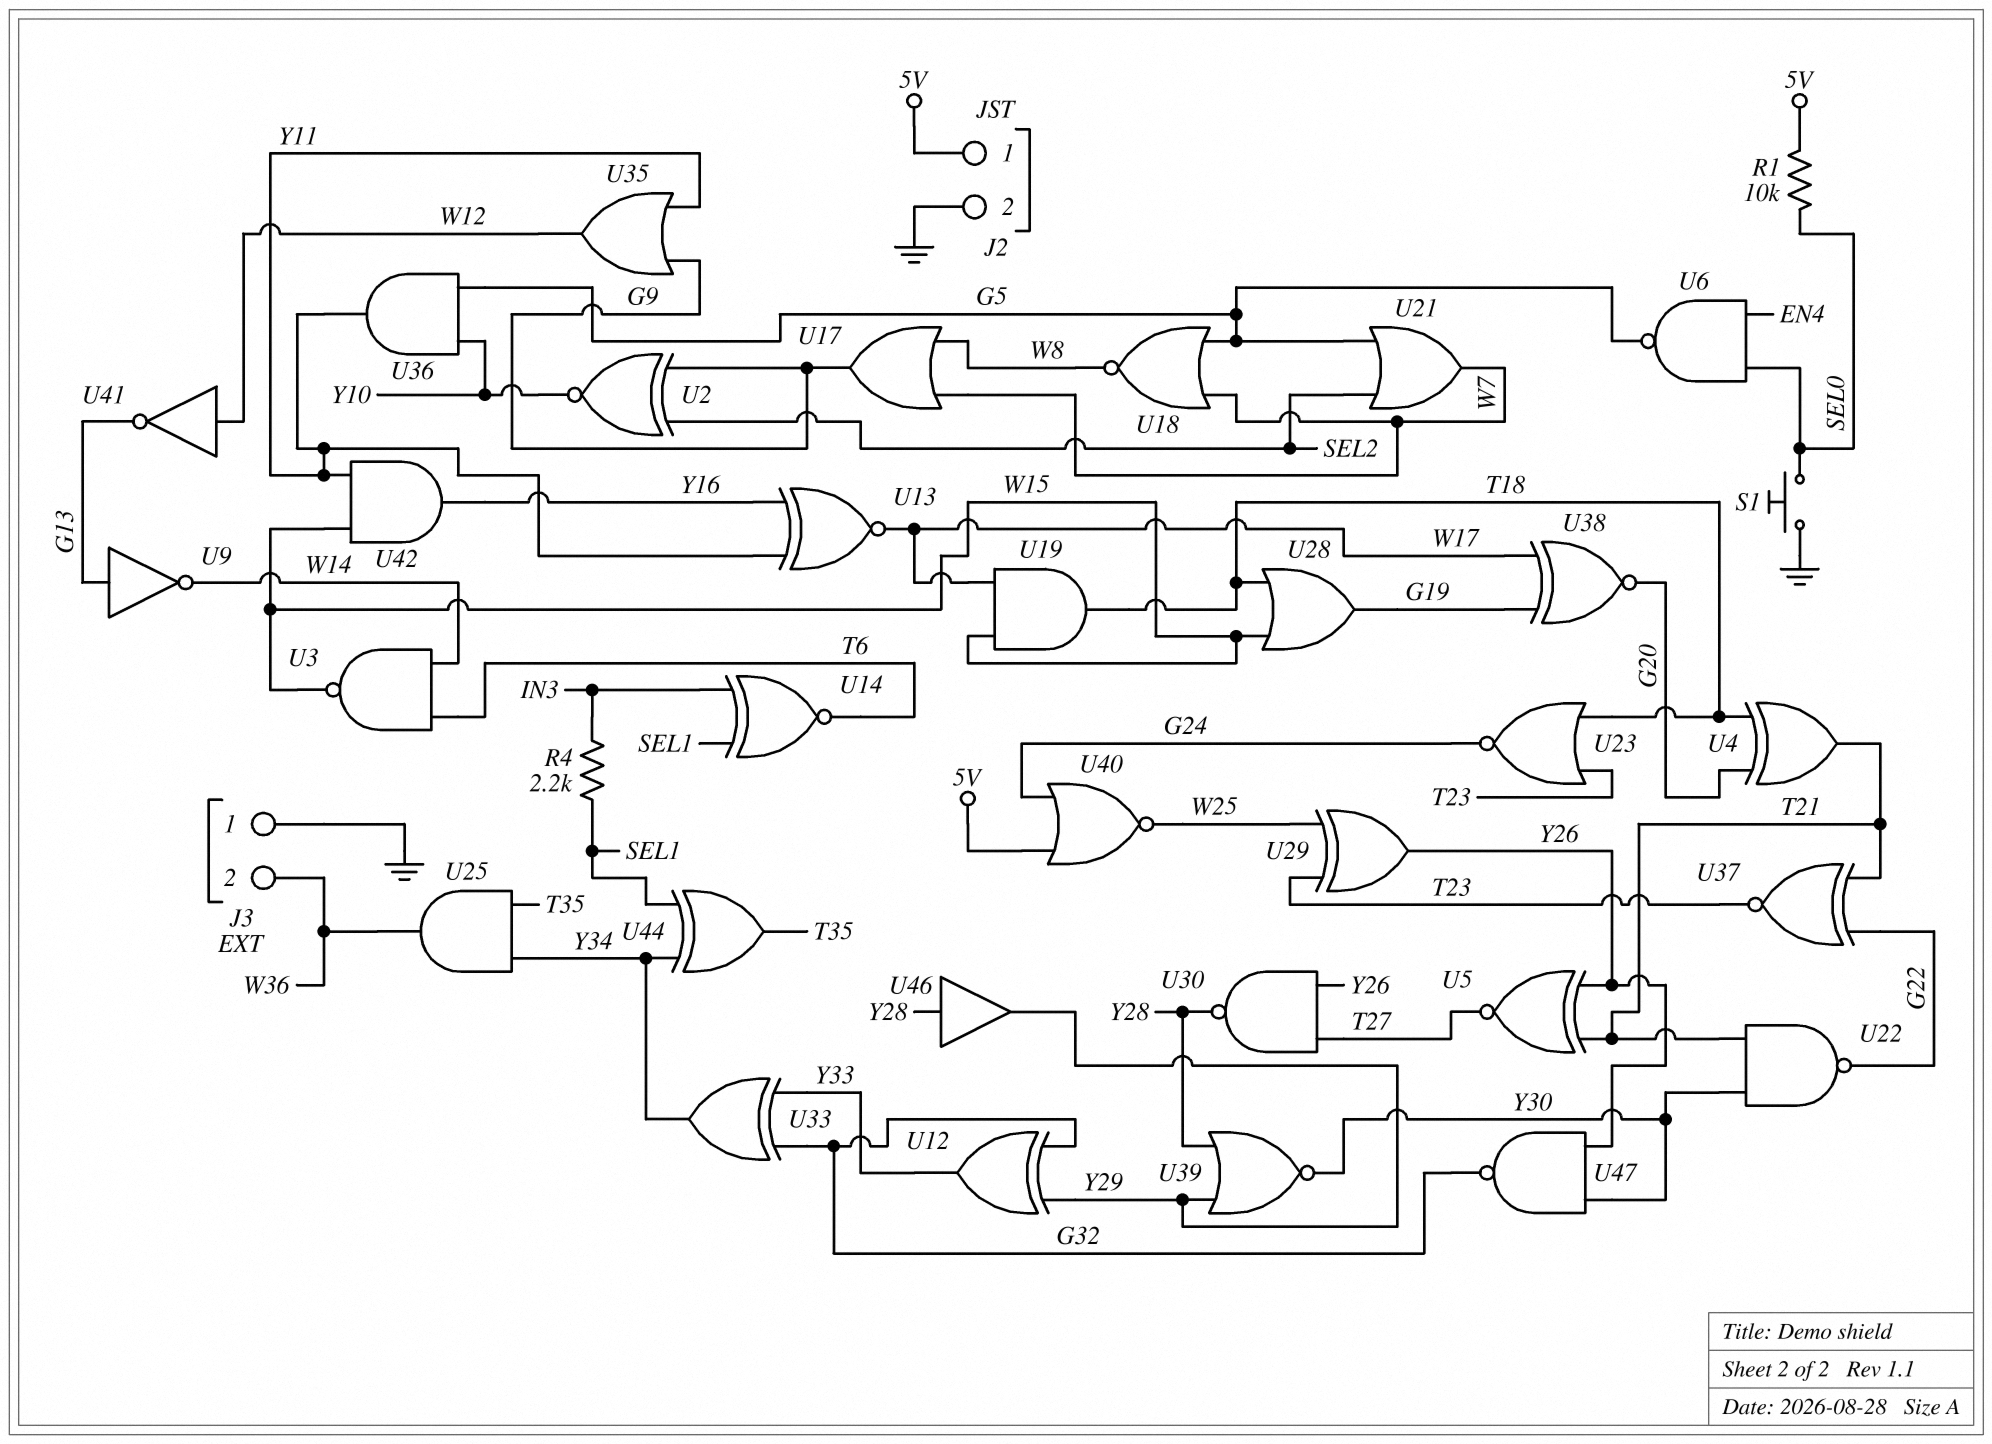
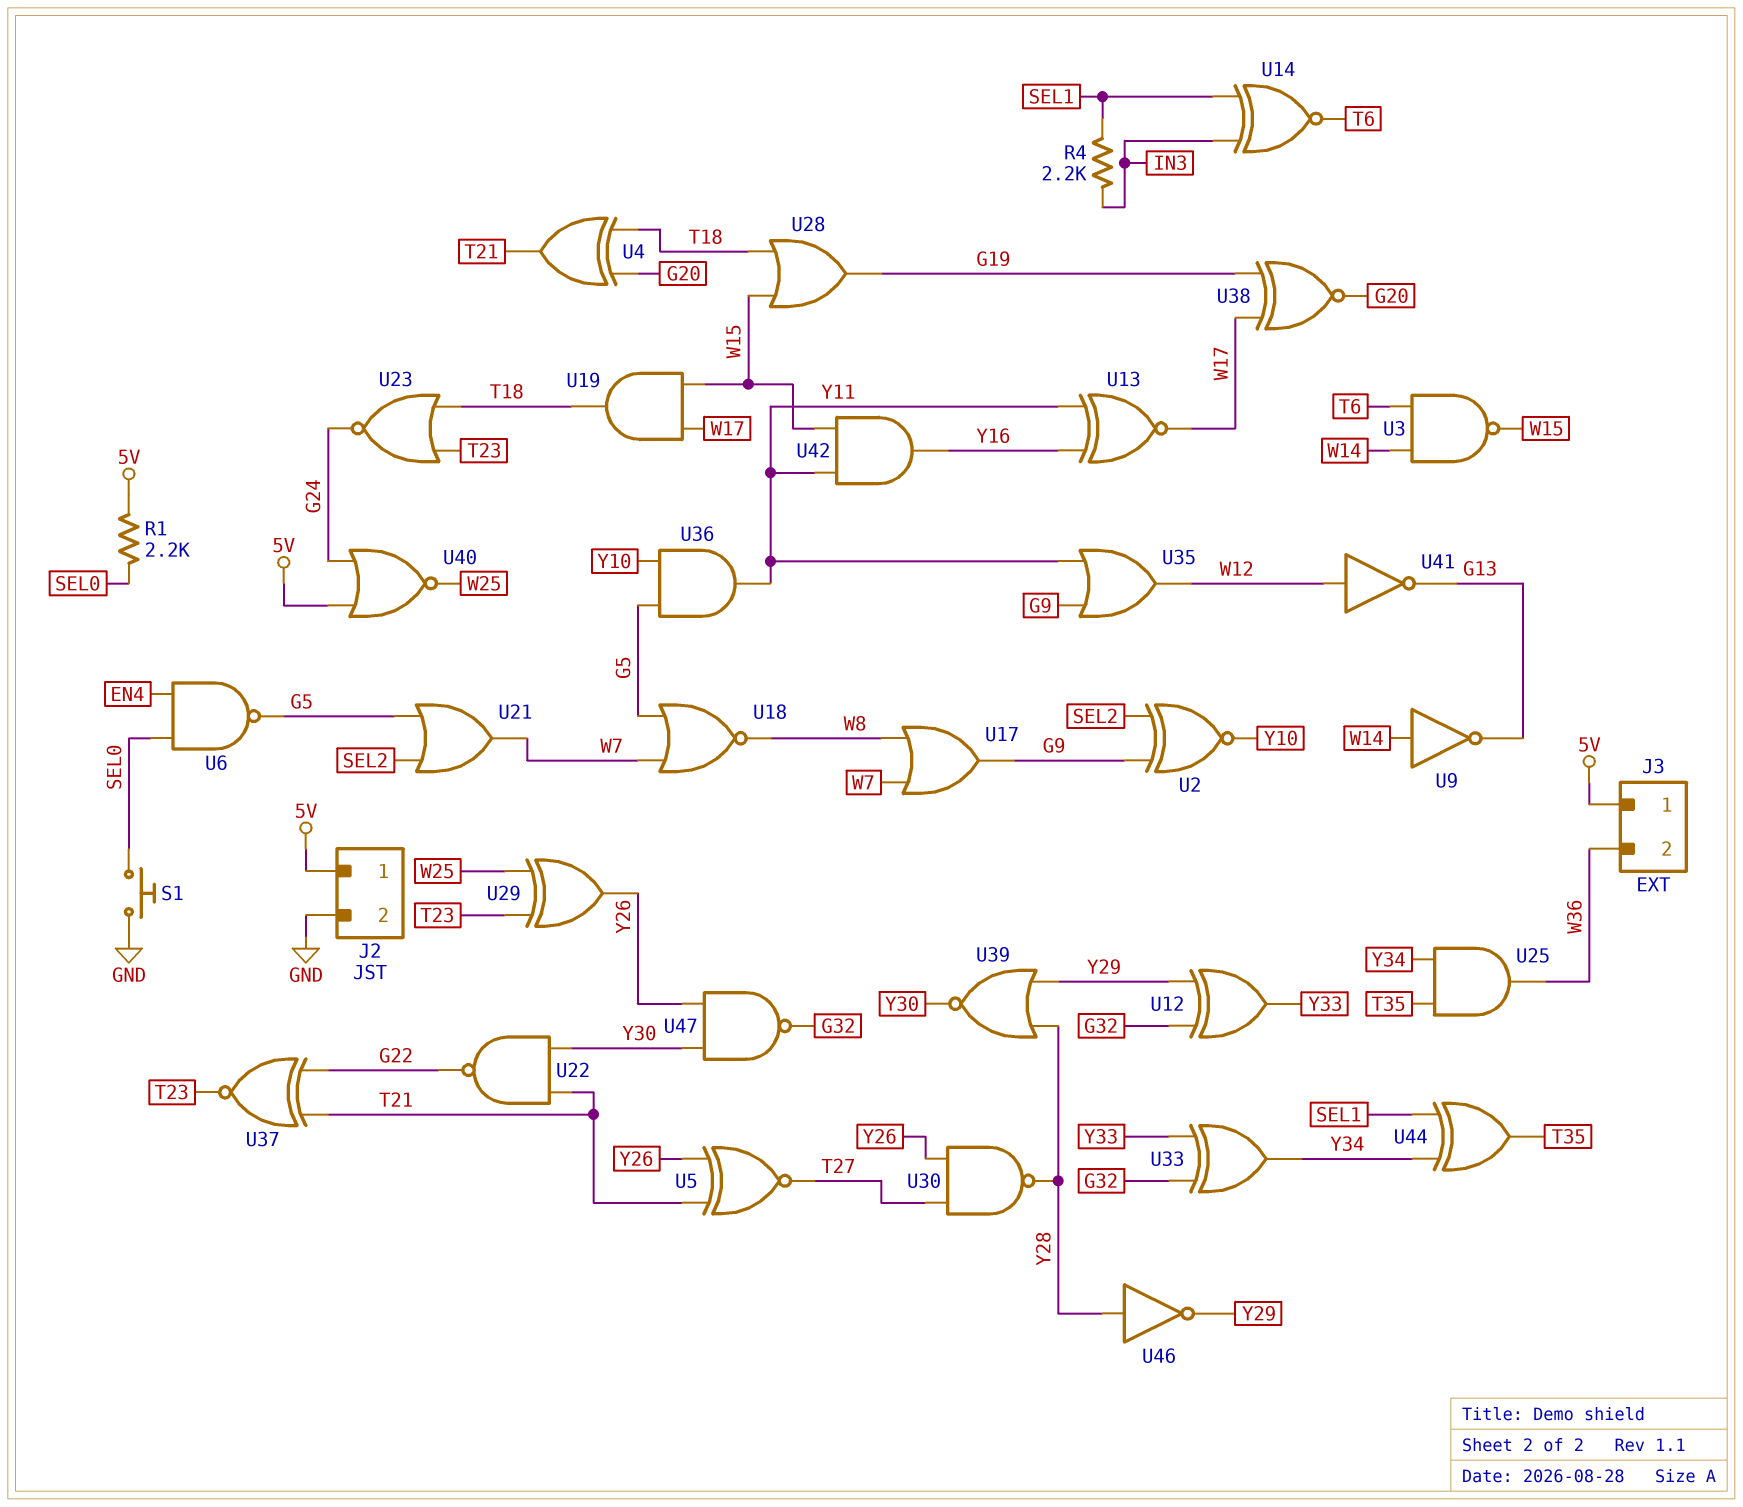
J3 pin 1: GND -> 5V
R1: 10k (5V, SEL0) -> 2.2k (5V, SEL0)
U9: NOT (in G13, out W14) -> NOT (in W14, out G13)
U46: buffer (in Y28, out Y29) -> NOT (in Y28, out Y29)

